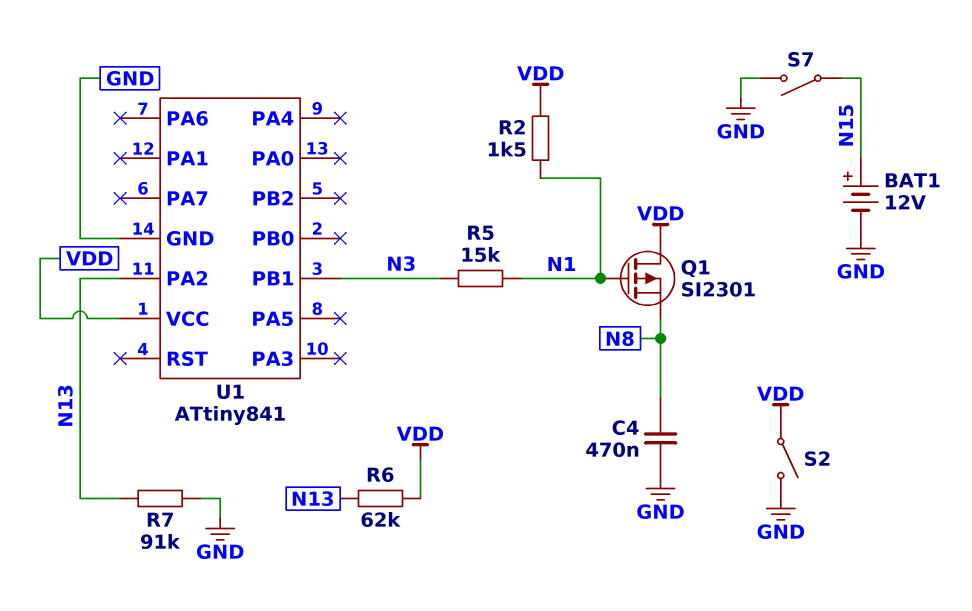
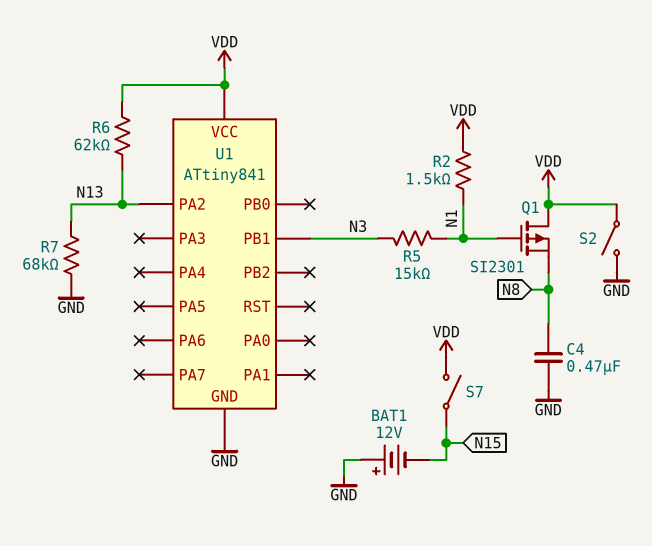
BAT1: 12V (plus N15, minus GND) -> 12V (plus GND, minus N15)
R7: 91k (GND, N13) -> 68k (GND, N13)
S7: switch (GND, N15) -> switch (N15, VDD)

